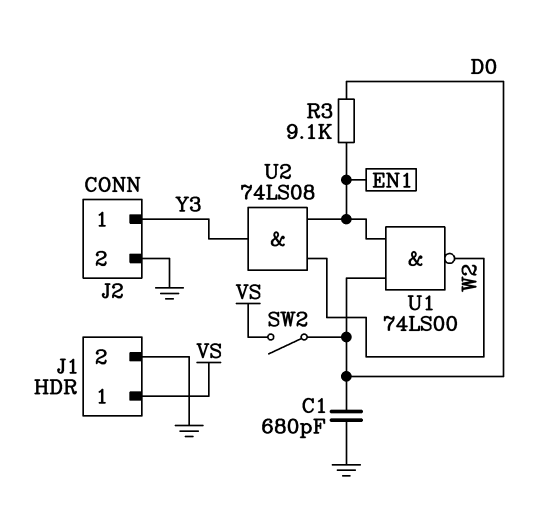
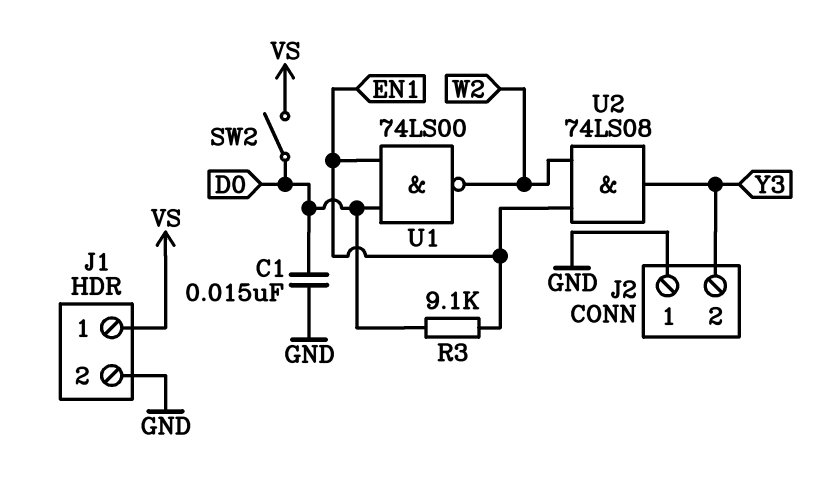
C1: 680pF (D0, GND) -> 15nF (D0, GND)
J2 pin 1: Y3 -> GND
J2 pin 2: GND -> Y3

